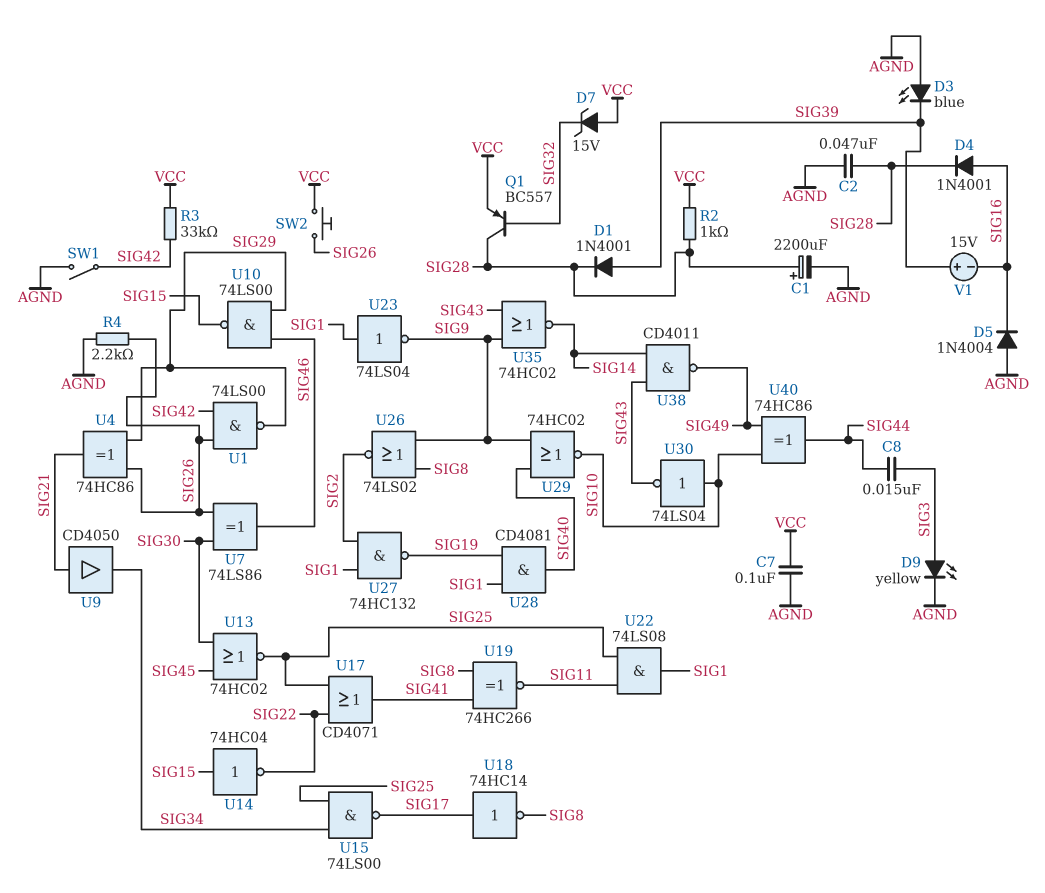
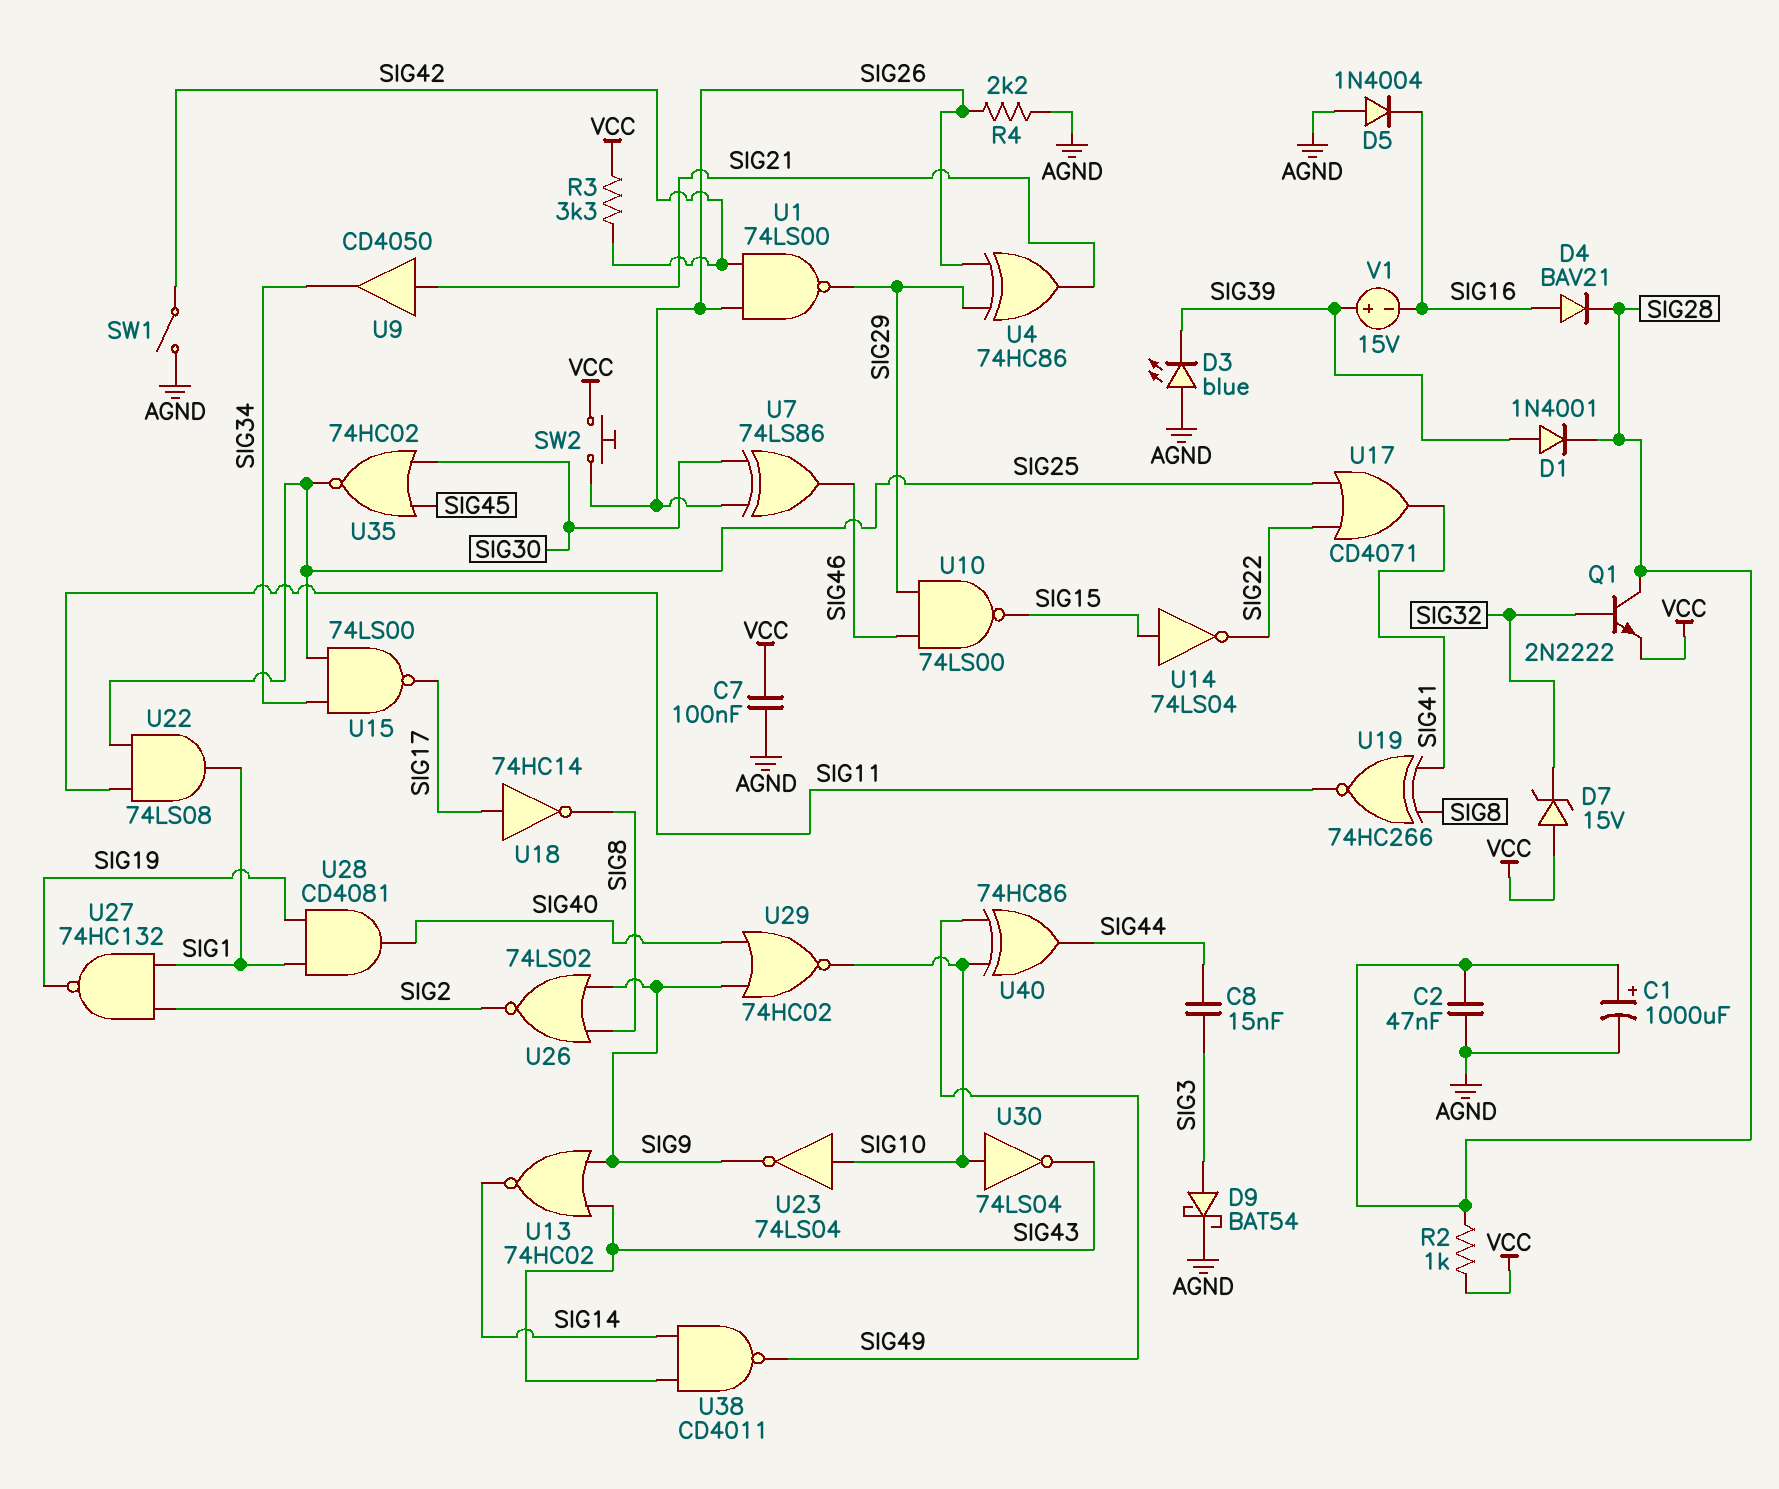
C1: 2200uF (plus SIG28, minus AGND) -> 1000uF (plus SIG28, minus AGND)
D4: diode 1N4001 (A SIG16, K SIG28) -> diode BAV21 (A SIG16, K SIG28)
D9: LED yellow (A SIG3, K AGND) -> schottky BAT54 (A SIG3, K AGND)
Q1: PNP BC557 (B SIG32, C SIG28, E VCC) -> NPN 2N2222 (B SIG32, C SIG28, E VCC)
R3: 33k (SIG42, VCC) -> 3.3k (SIG42, VCC)
U13: NOR 74HC02 (in SIG30, in SIG45, out SIG25) -> NOR 74HC02 (in SIG9, in SIG43, out SIG14)
U14: NOT 74HC04 (in SIG15, out SIG22) -> NOT 74LS04 (in SIG15, out SIG22)
U23: NOT 74LS04 (in SIG1, out SIG9) -> NOT 74LS04 (in SIG10, out SIG9)
U35: NOR 74HC02 (in SIG9, in SIG43, out SIG14) -> NOR 74HC02 (in SIG30, in SIG45, out SIG25)

